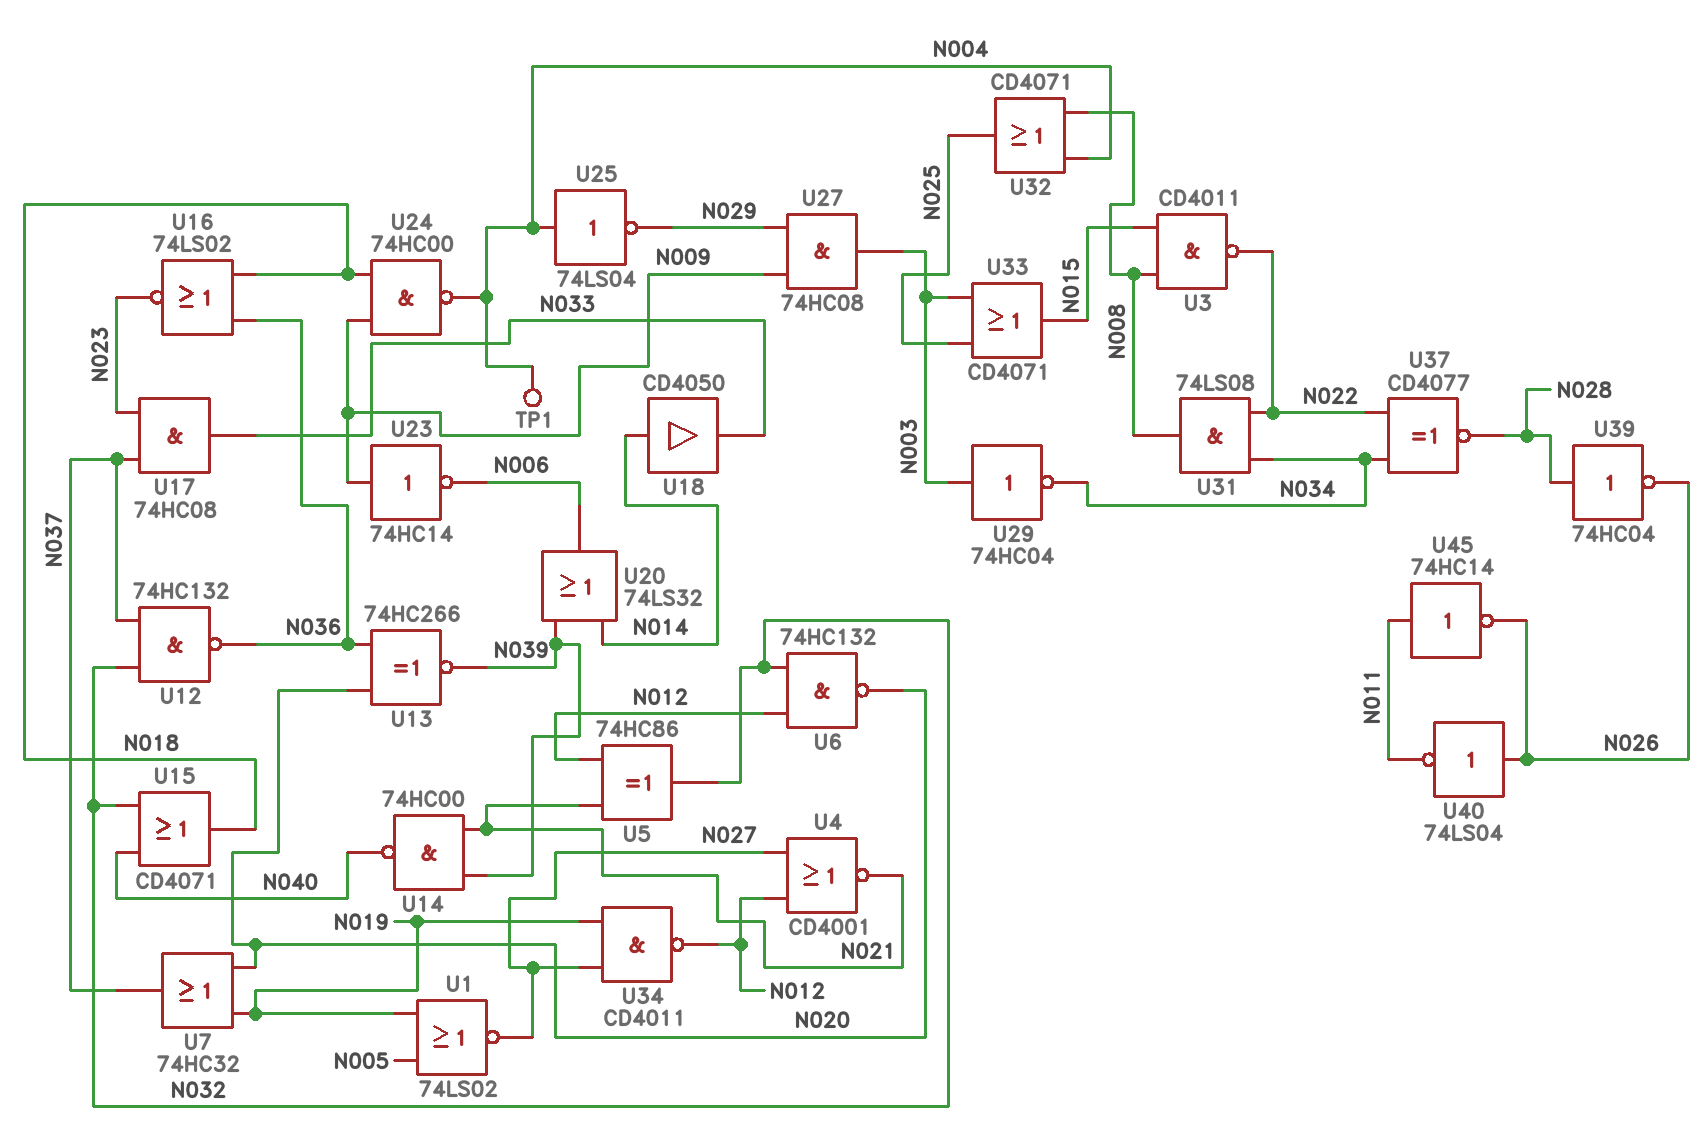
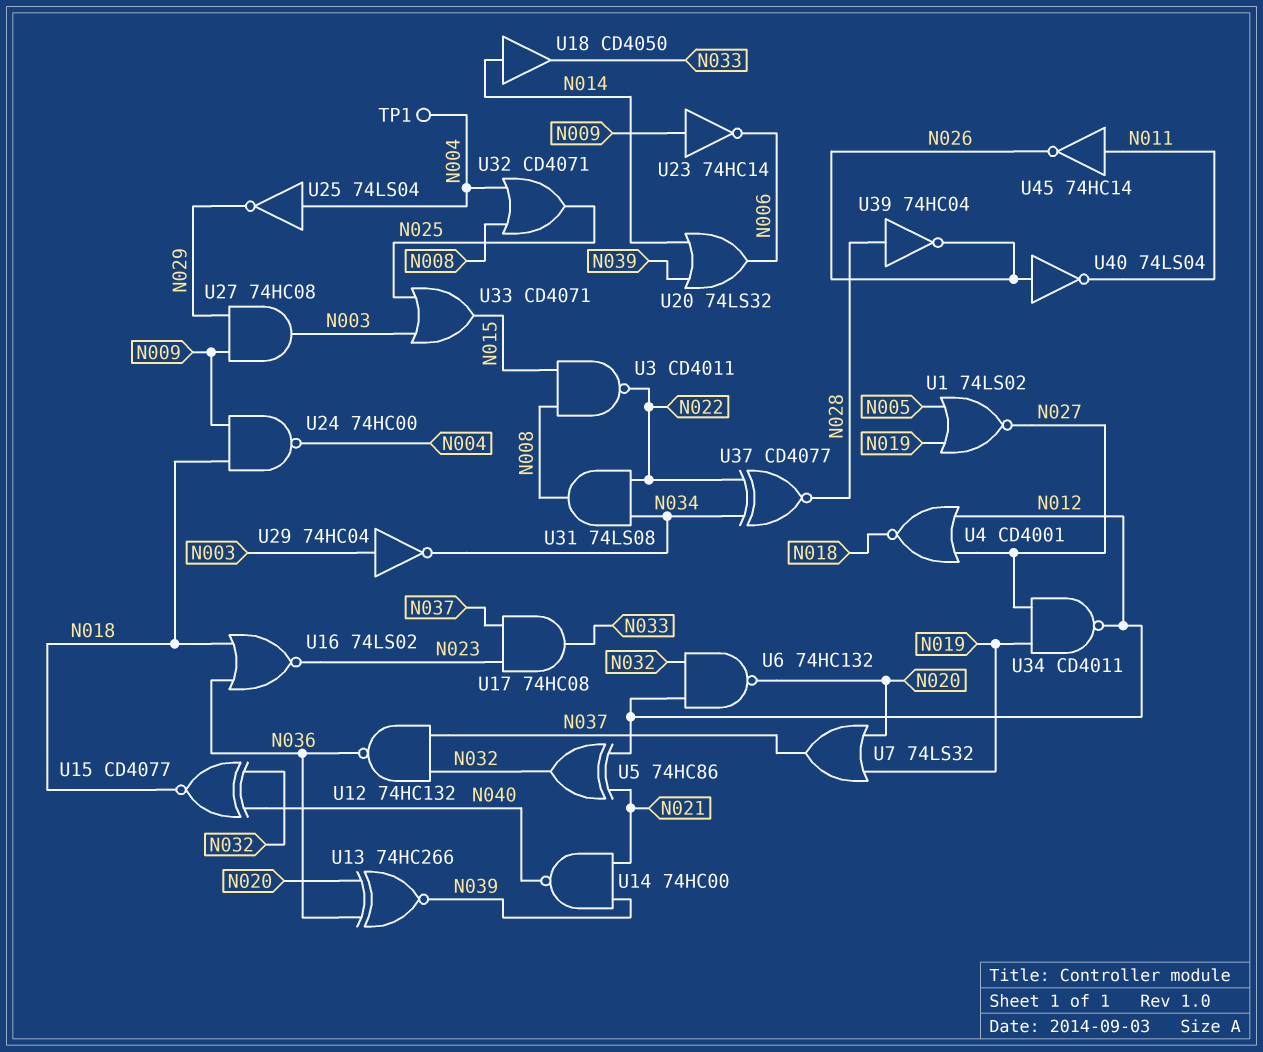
U4: NOR CD4001 (in N012, in N027, out N021) -> NOR CD4001 (in N012, in N027, out N018)
U7: OR 74HC32 (in N019, in N020, out N037) -> OR 74LS32 (in N019, in N020, out N037)
U15: OR CD4071 (in N032, in N040, out N018) -> XNOR CD4077 (in N032, in N040, out N018)

